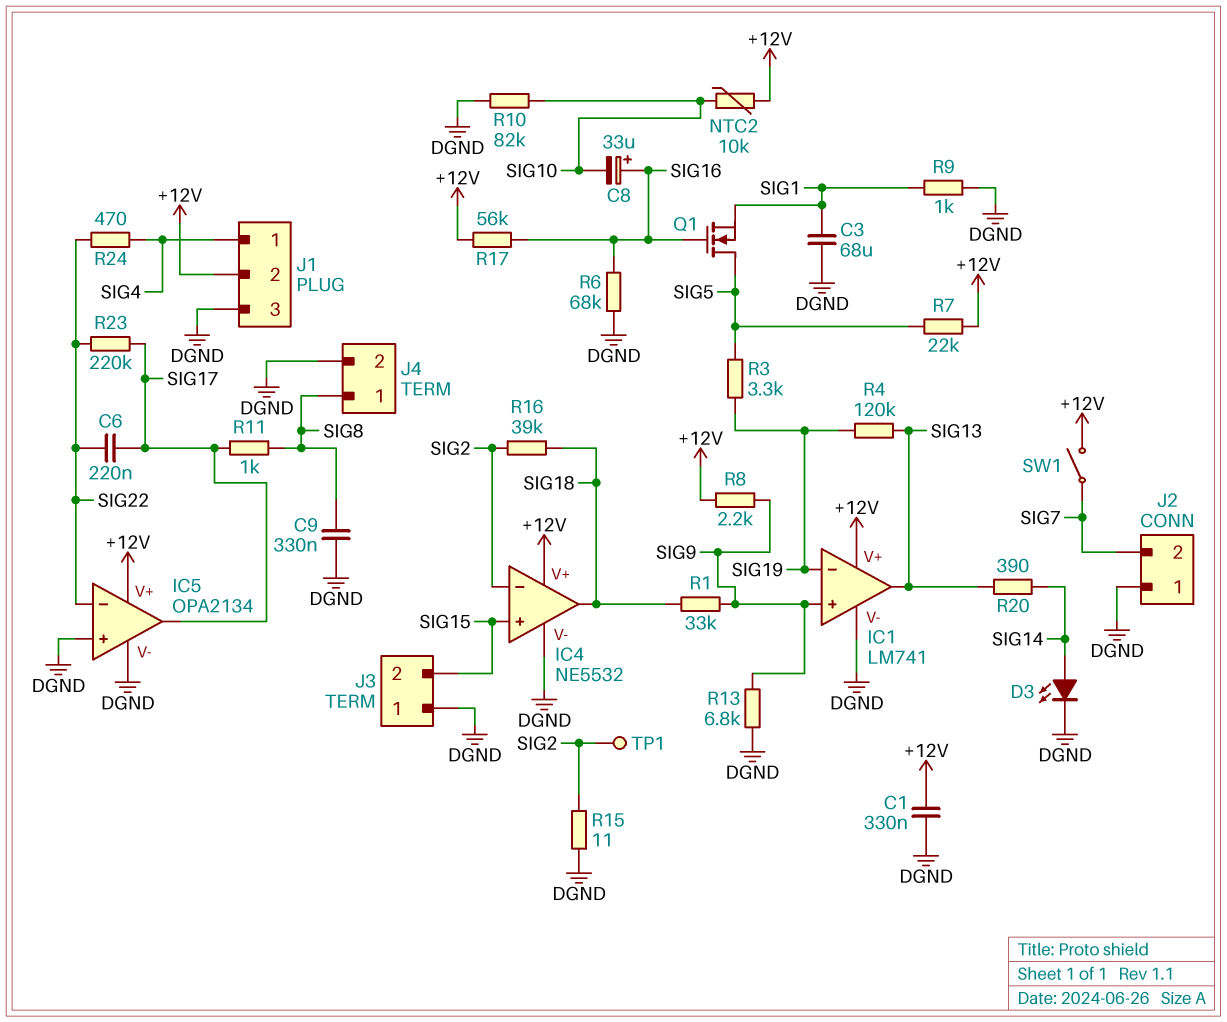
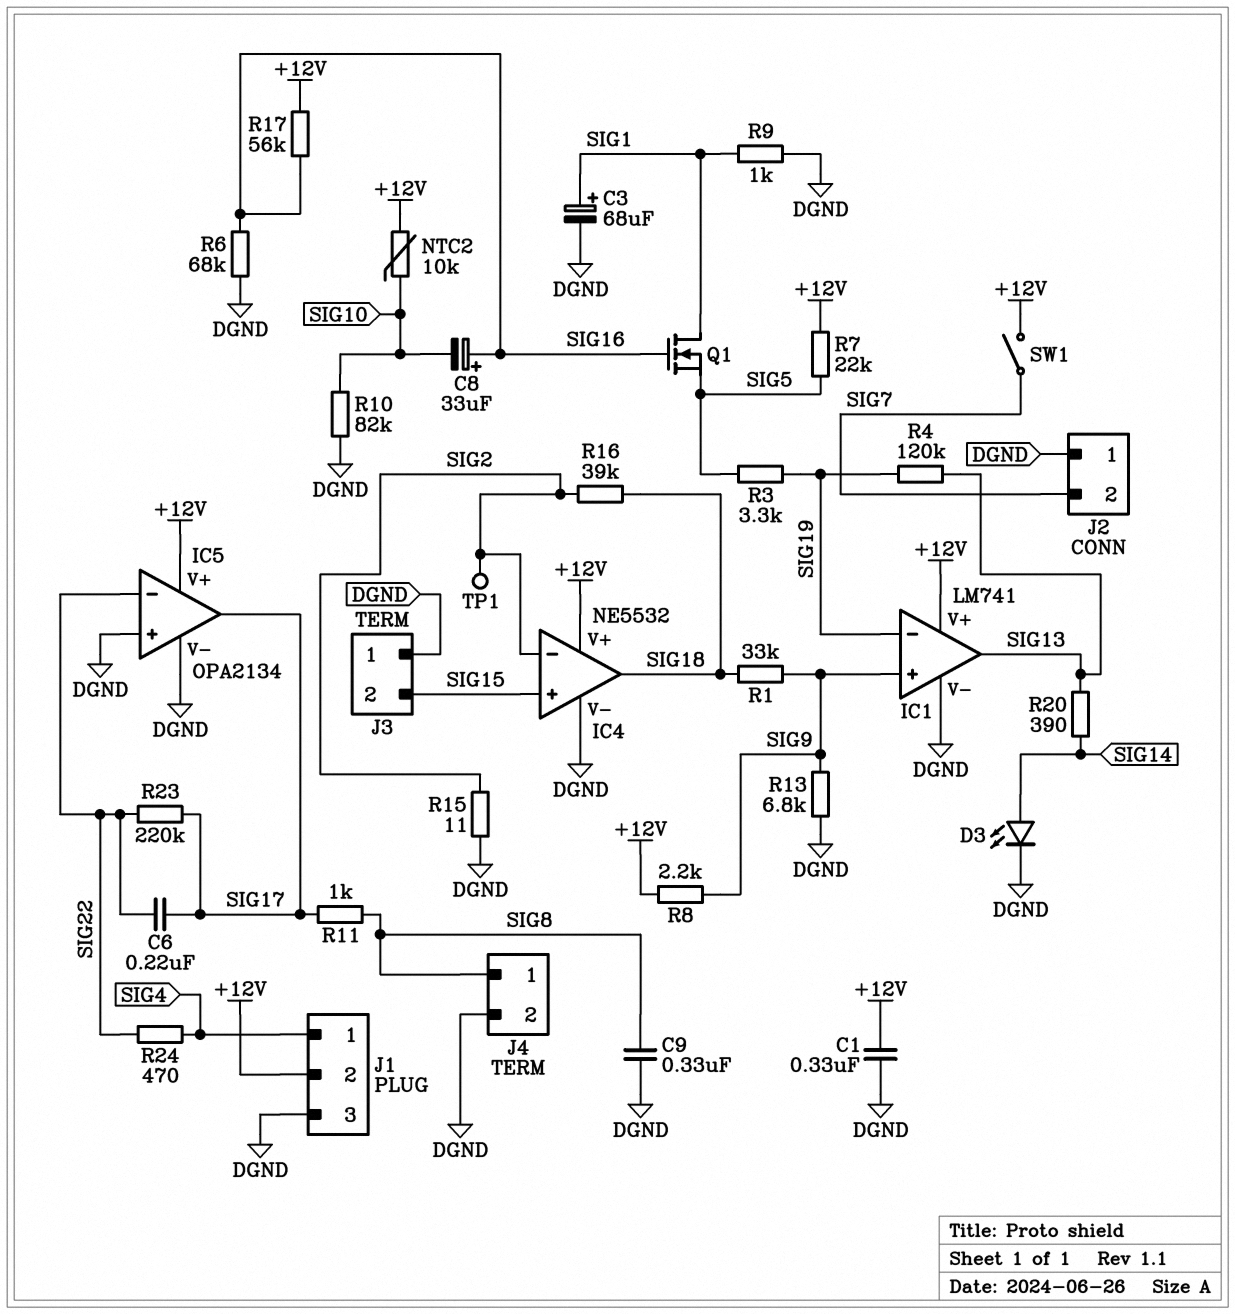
C3: 68uF (DGND, SIG1) -> 68uF (plus SIG1, minus DGND)
Q1: NMOS (G SIG16, D SIG5, S SIG1) -> NMOS (G SIG16, D SIG1, S SIG5)

